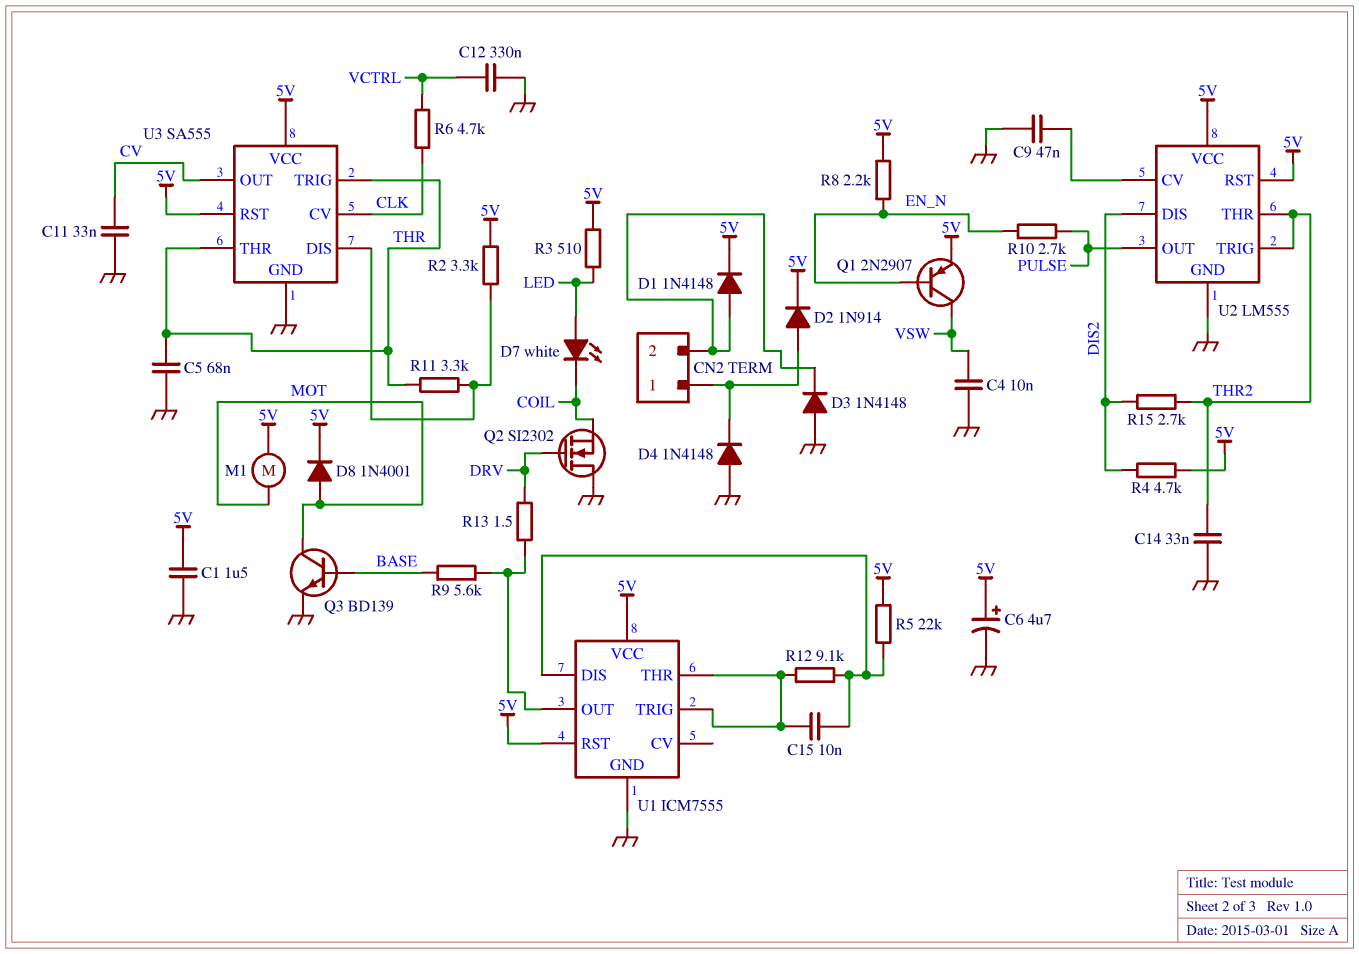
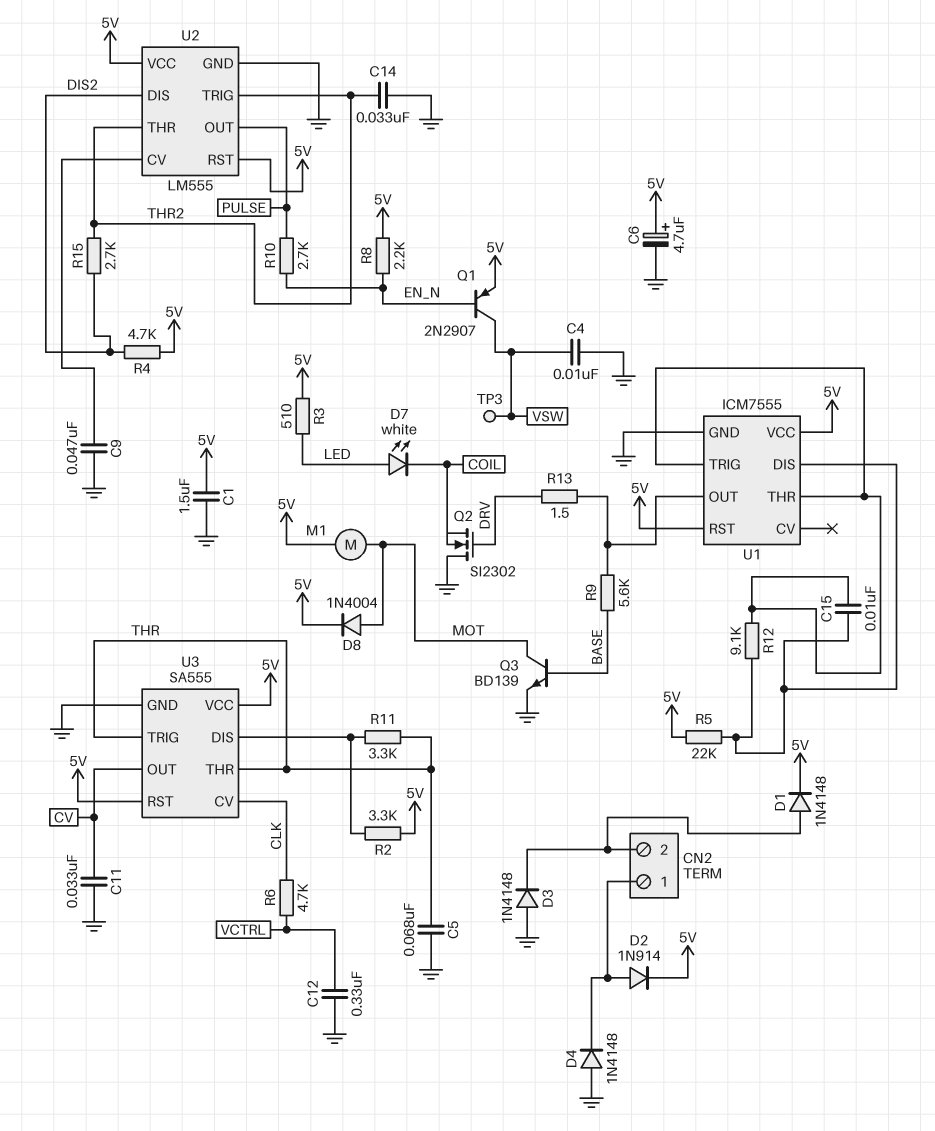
D8: diode 1N4001 (A MOT, K 5V) -> diode 1N4004 (A MOT, K 5V)
TP3: none -> test point (VSW)

